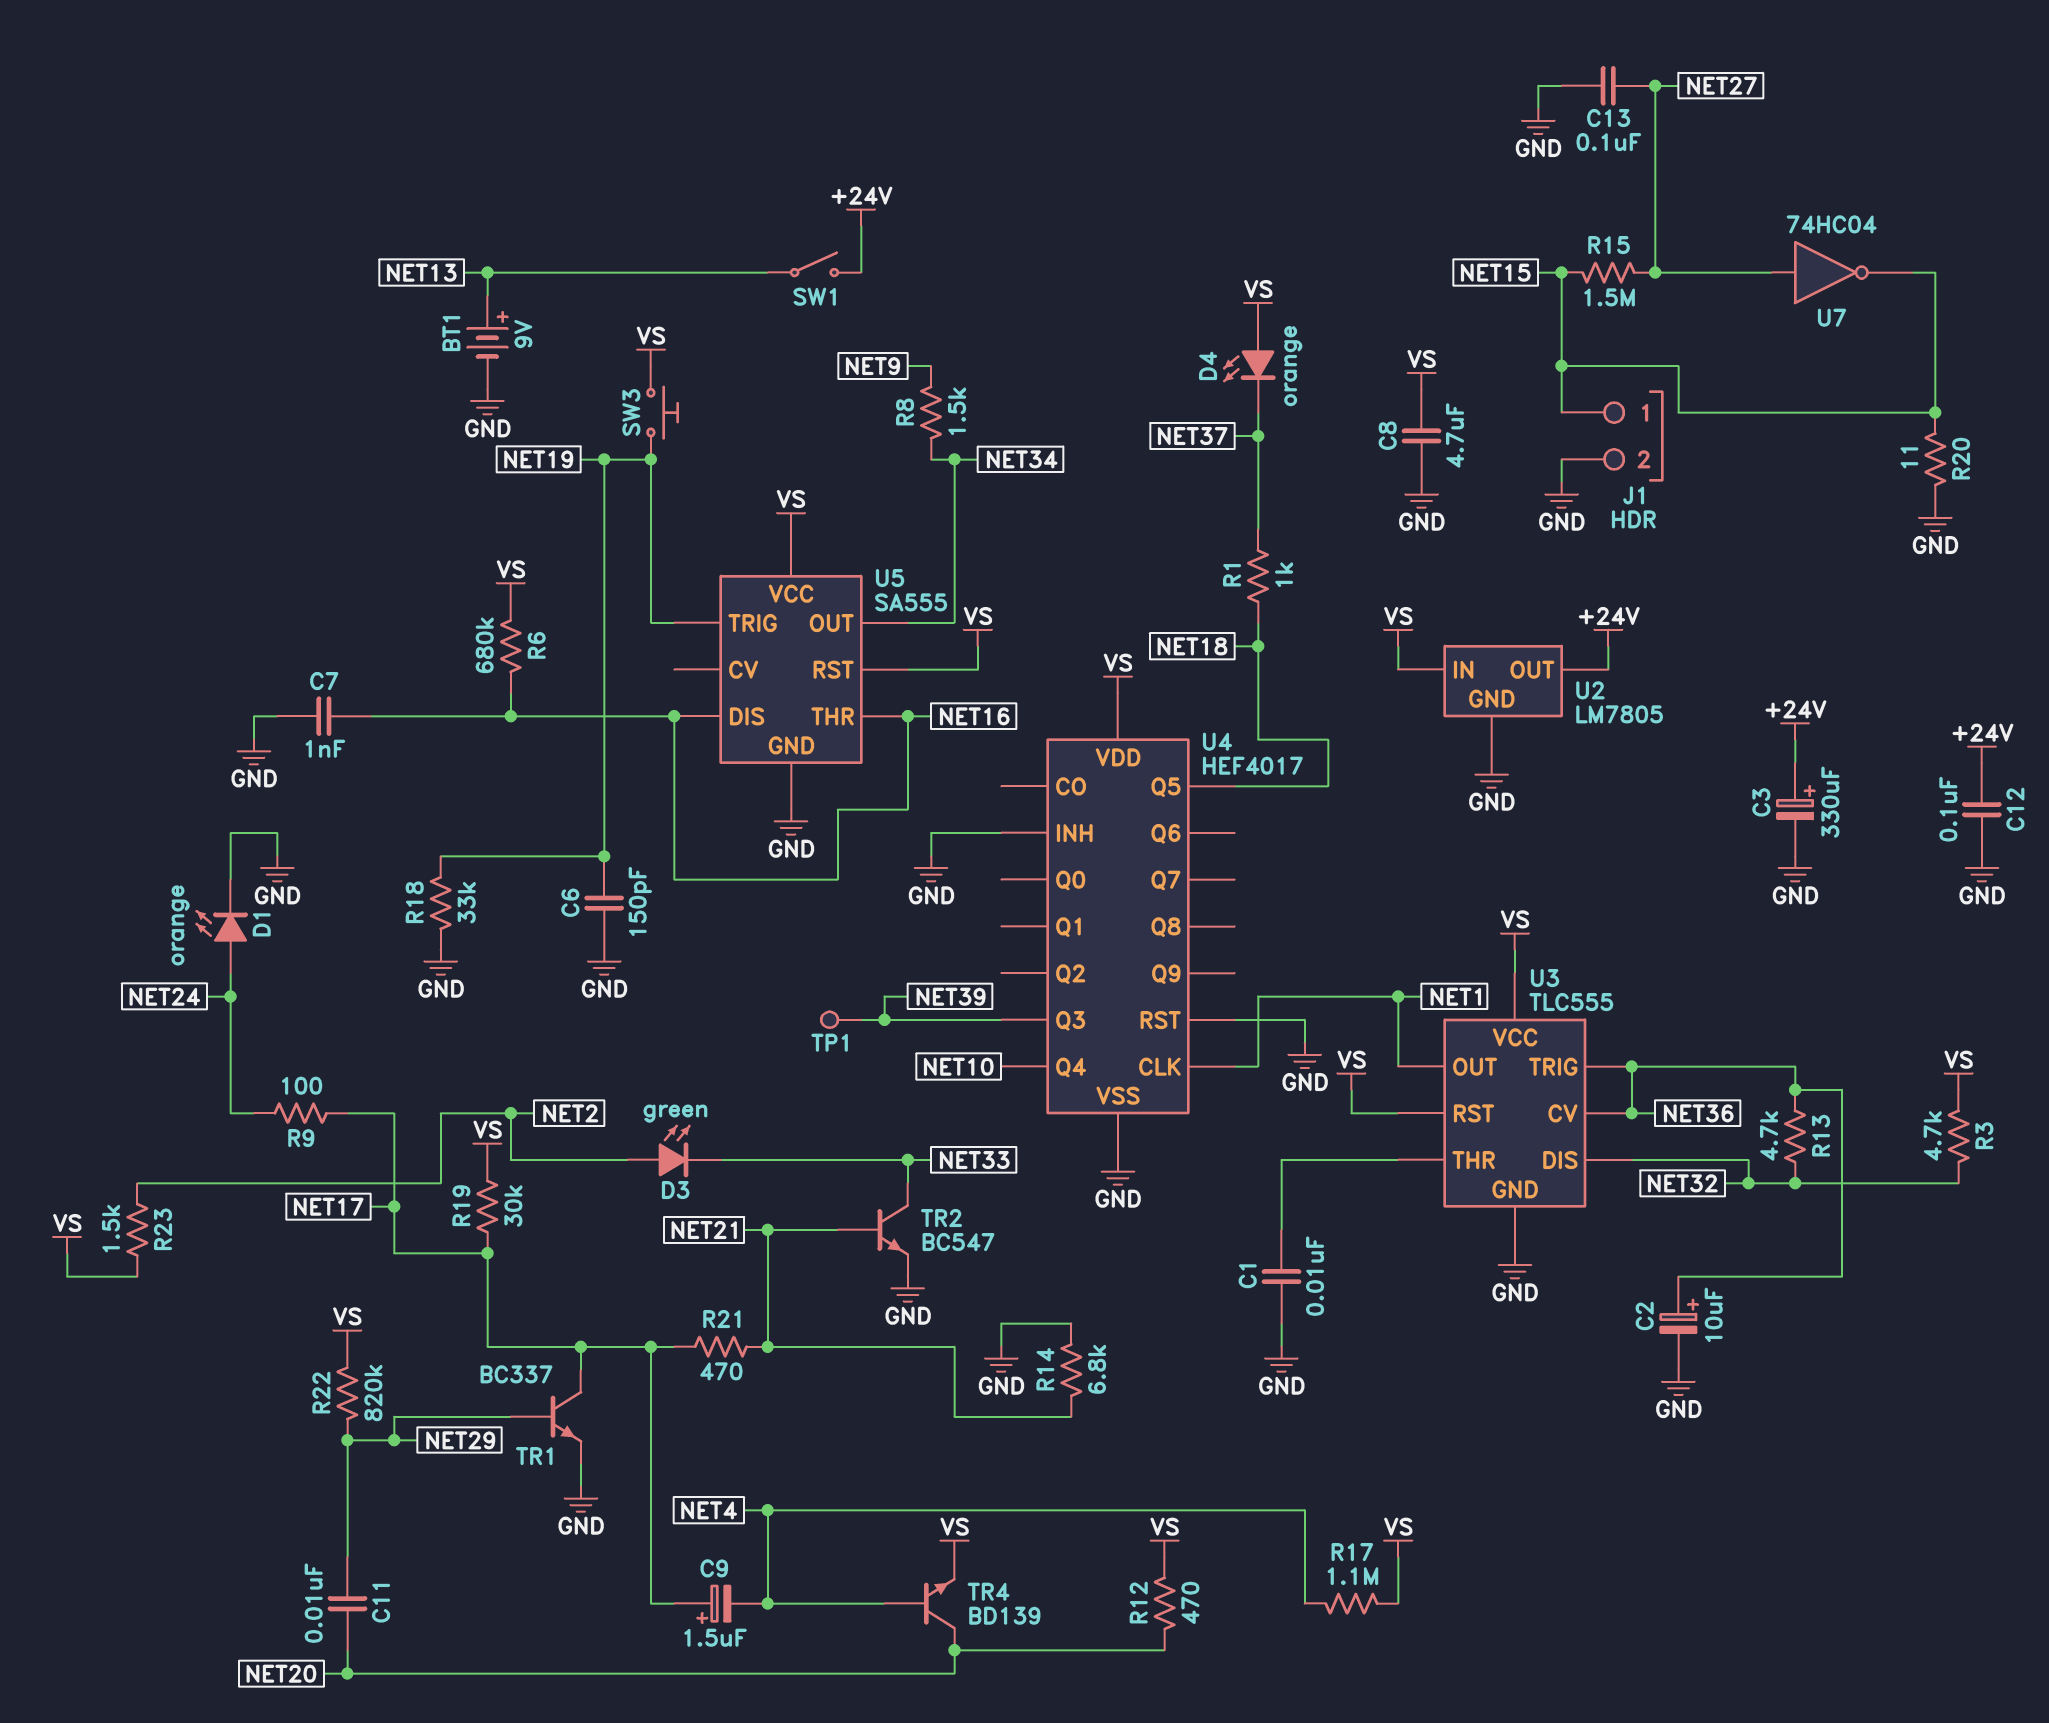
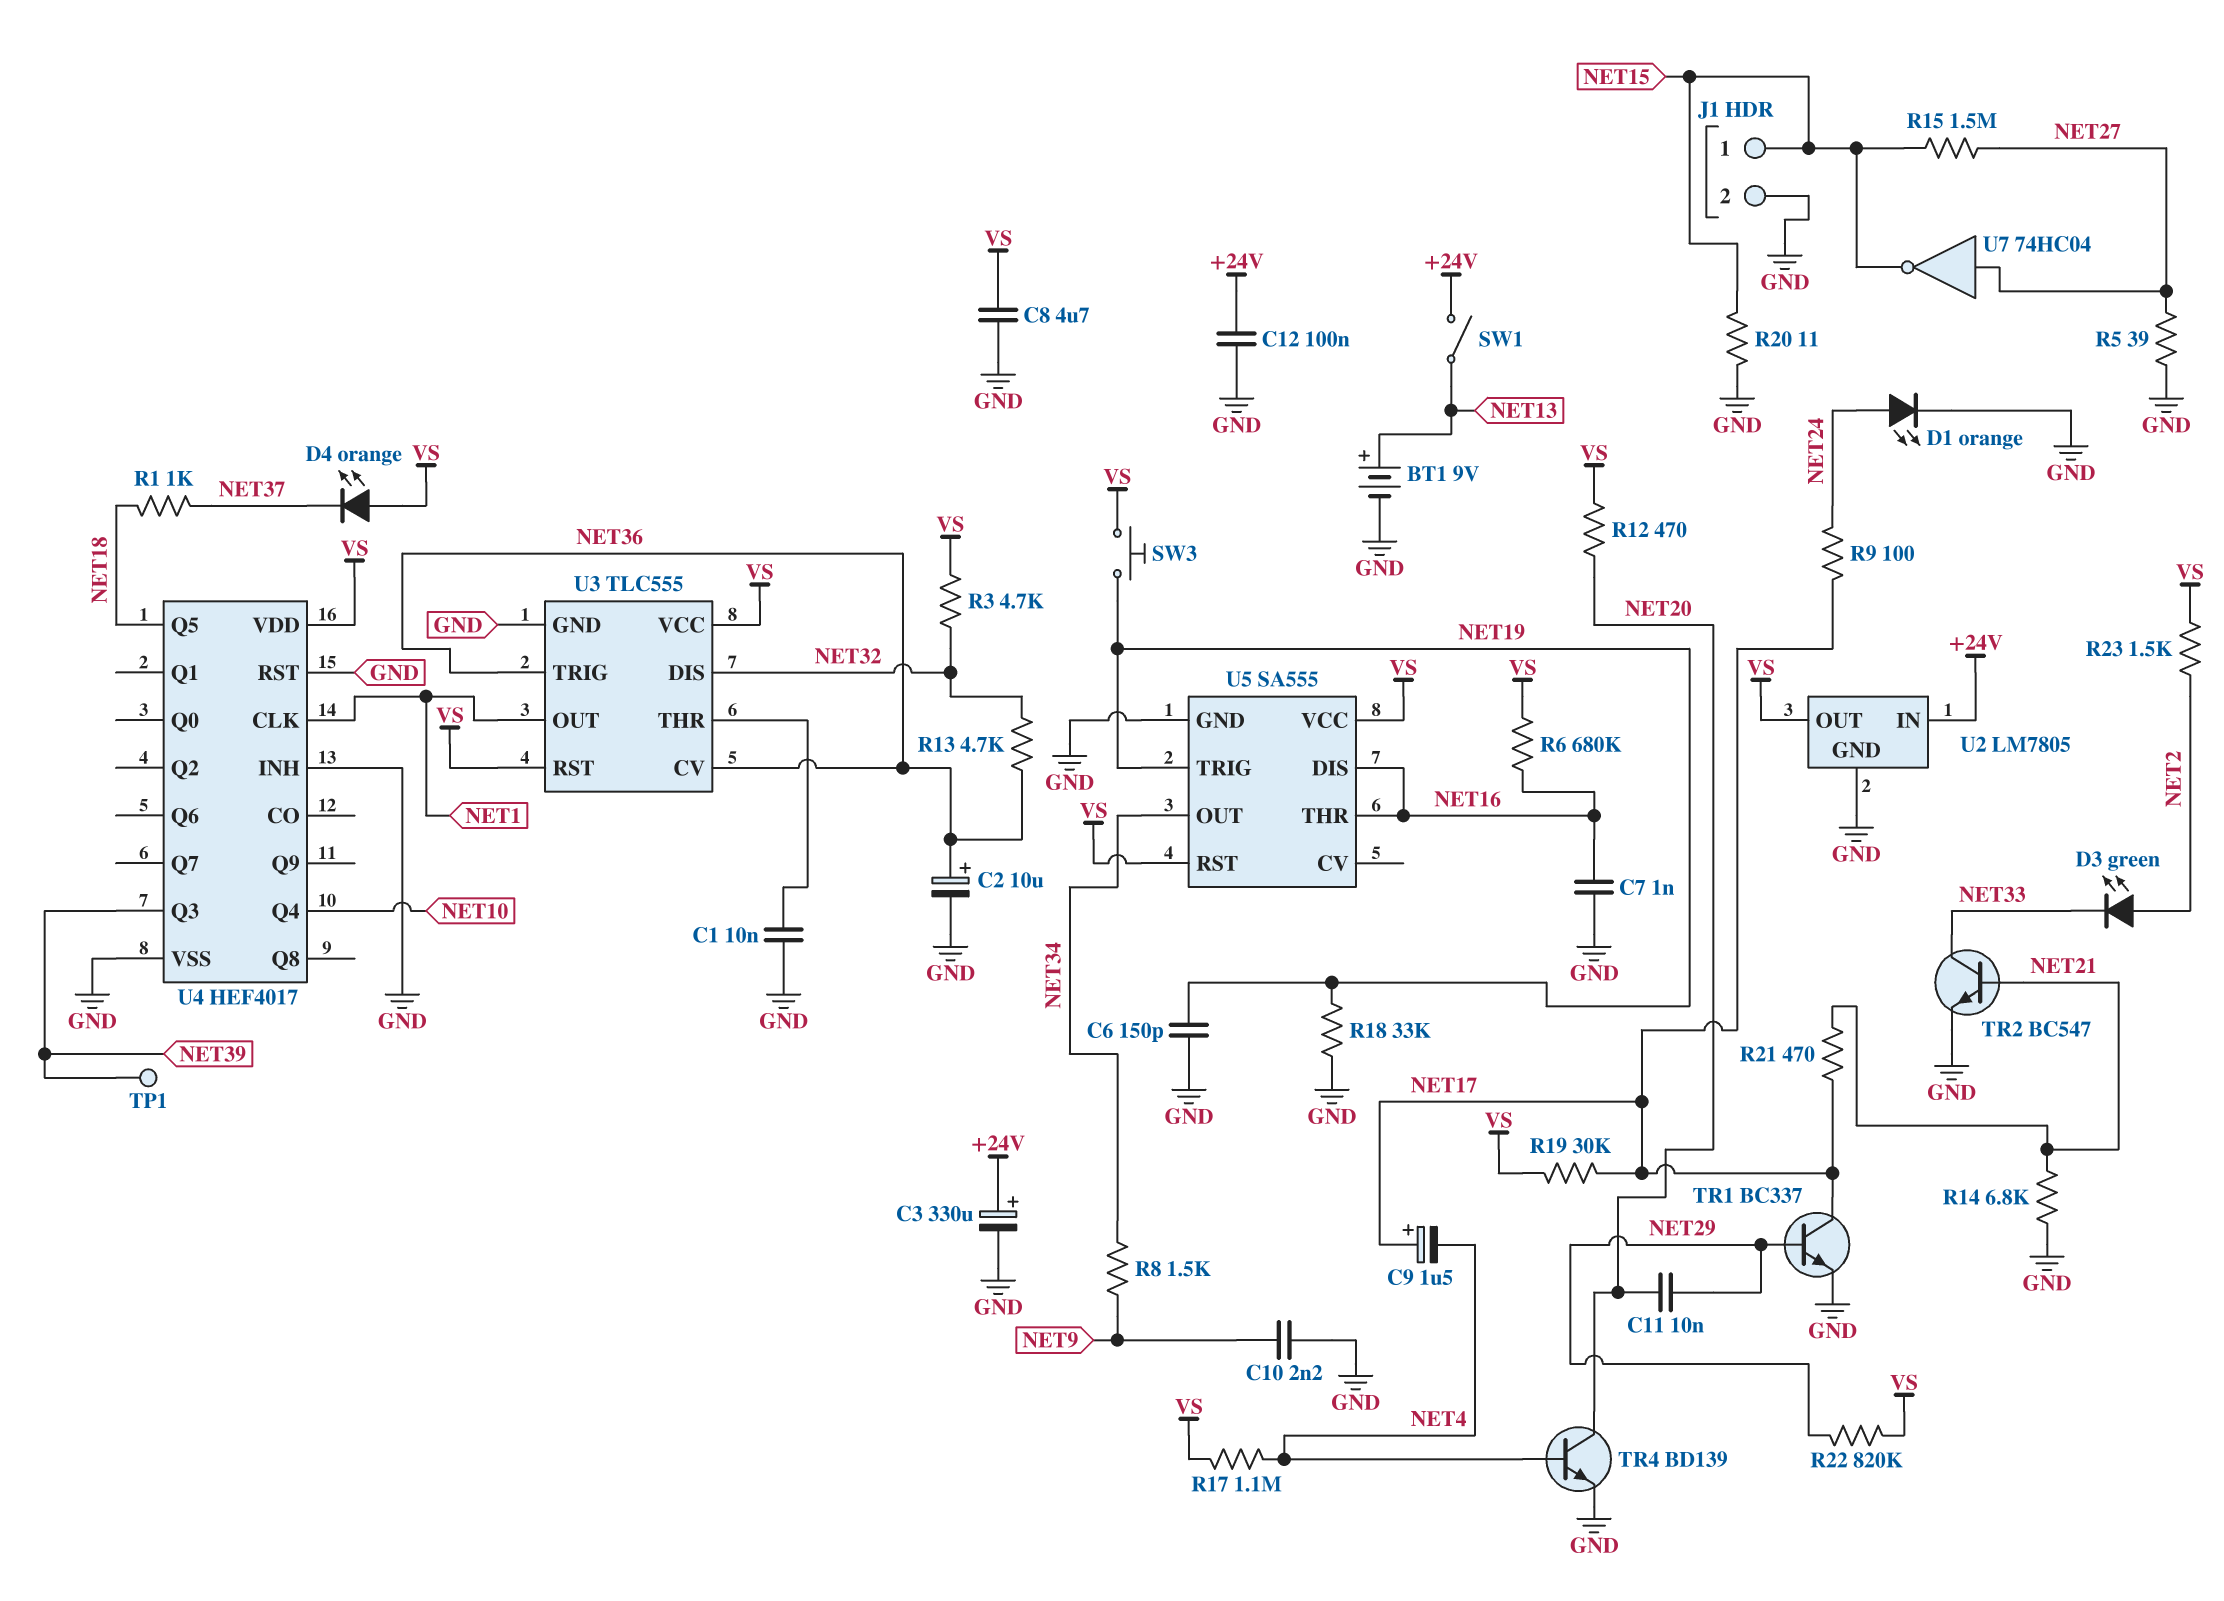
C10: none -> 2.2nF (GND, NET9)
C13: 100nF (GND, NET27) -> none
R5: none -> 39 (GND, NET27)
TR4: NPN BD139 (B NET4, C NET20, E VS) -> NPN BD139 (B NET4, C NET20, E GND)
U2 pin IN: VS -> +24V
U2 pin OUT: +24V -> VS

